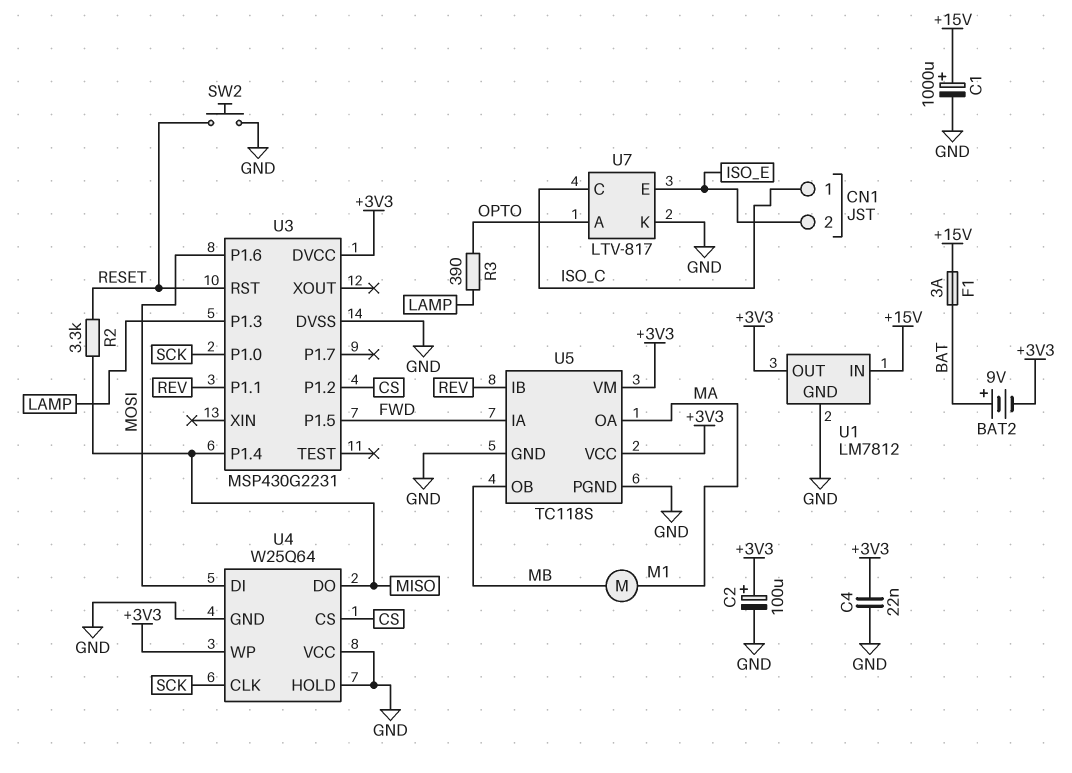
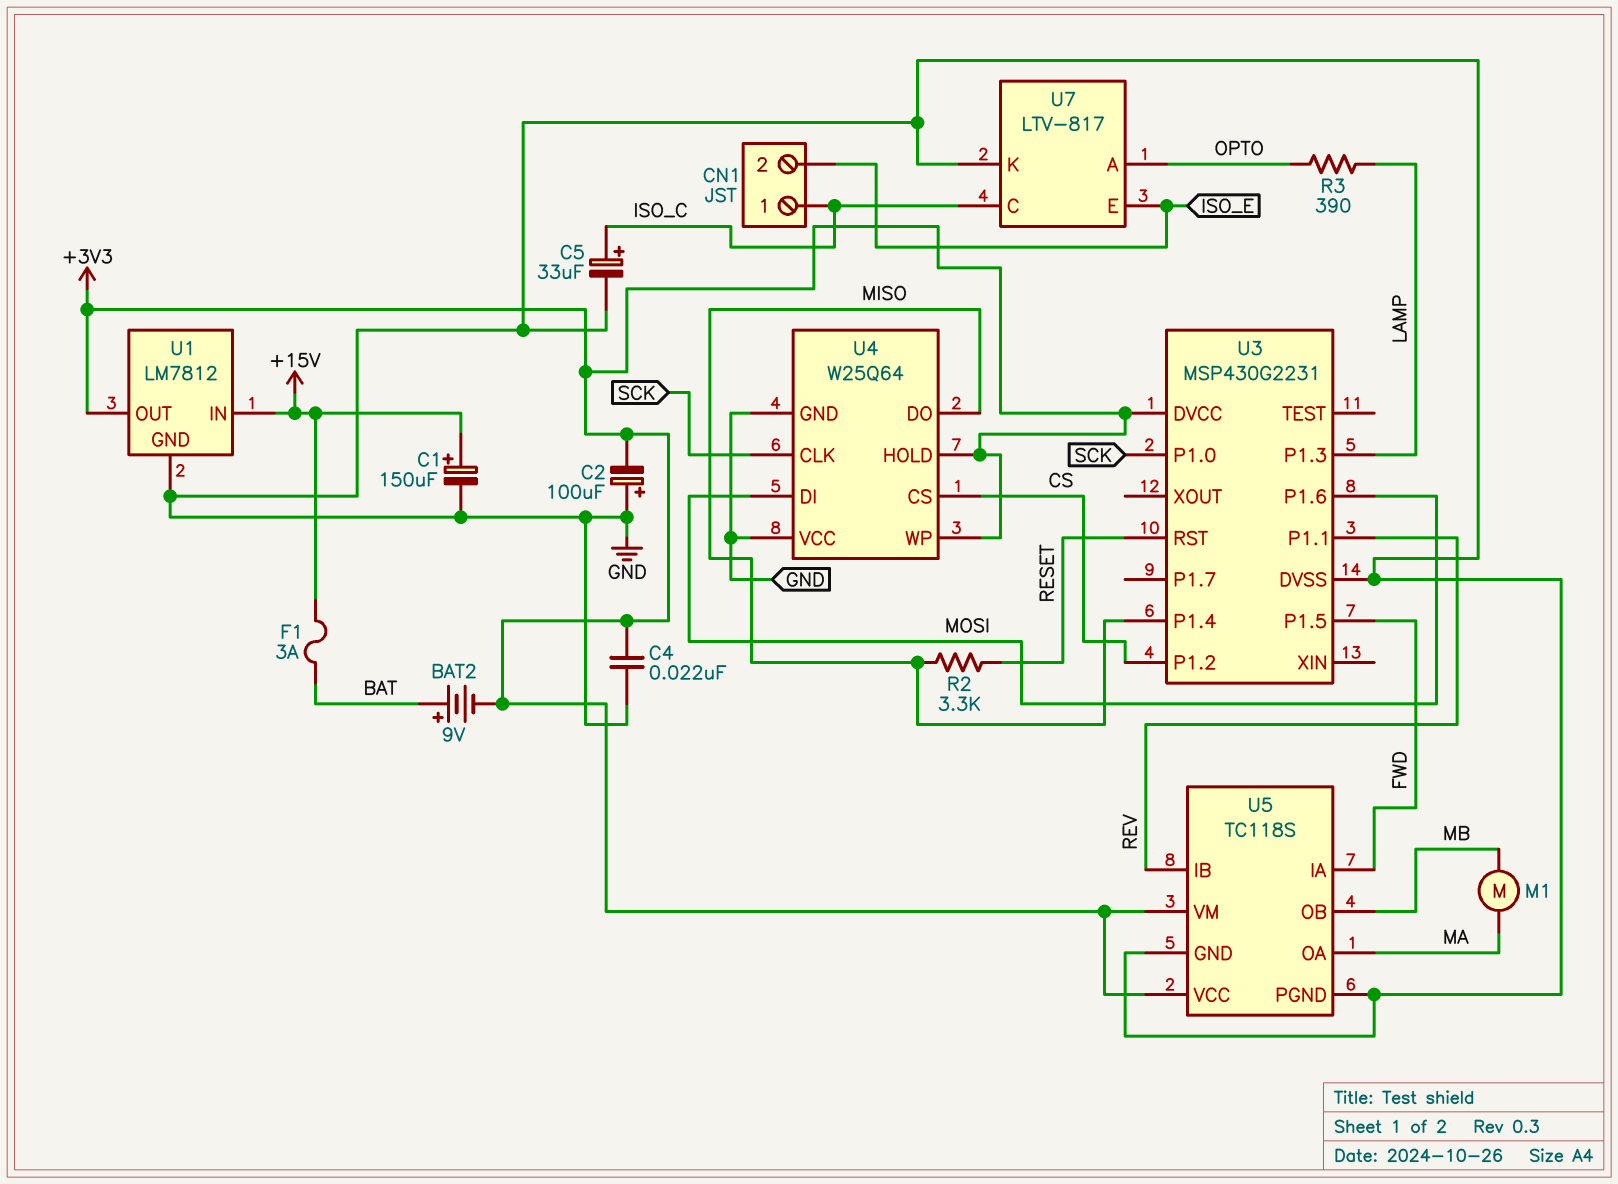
C1: 1000uF (plus +15V, minus GND) -> 150uF (plus +15V, minus GND)
C2: 100uF (plus +3V3, minus GND) -> 100uF (plus GND, minus +3V3)
C5: none -> 33uF (plus ISO_C, minus GND)
SW2: button (GND, RESET) -> none
U4 pin HOLD: GND -> +3V3

